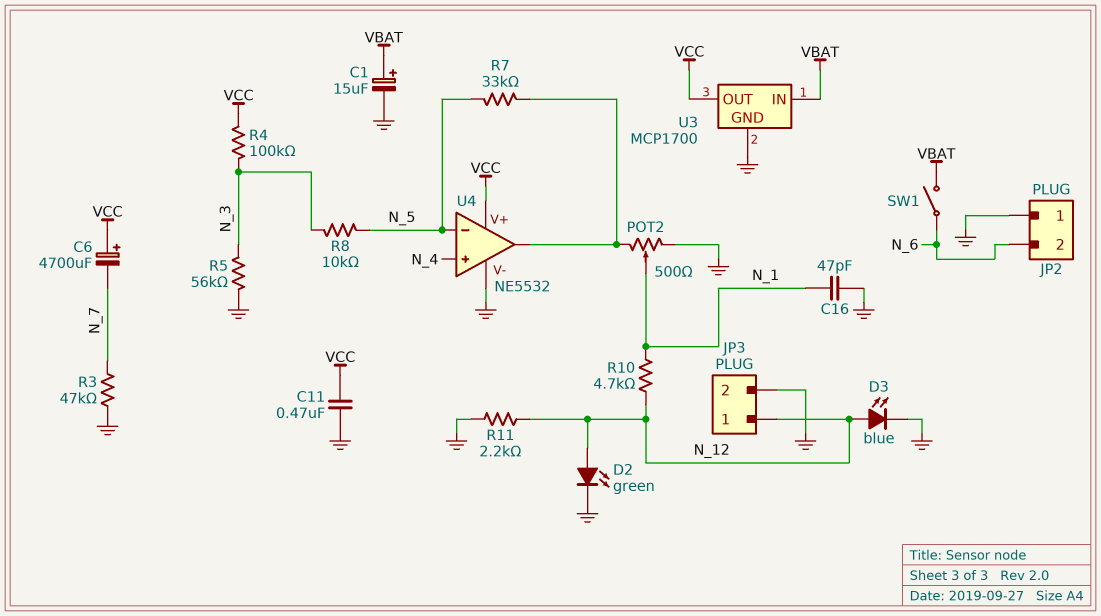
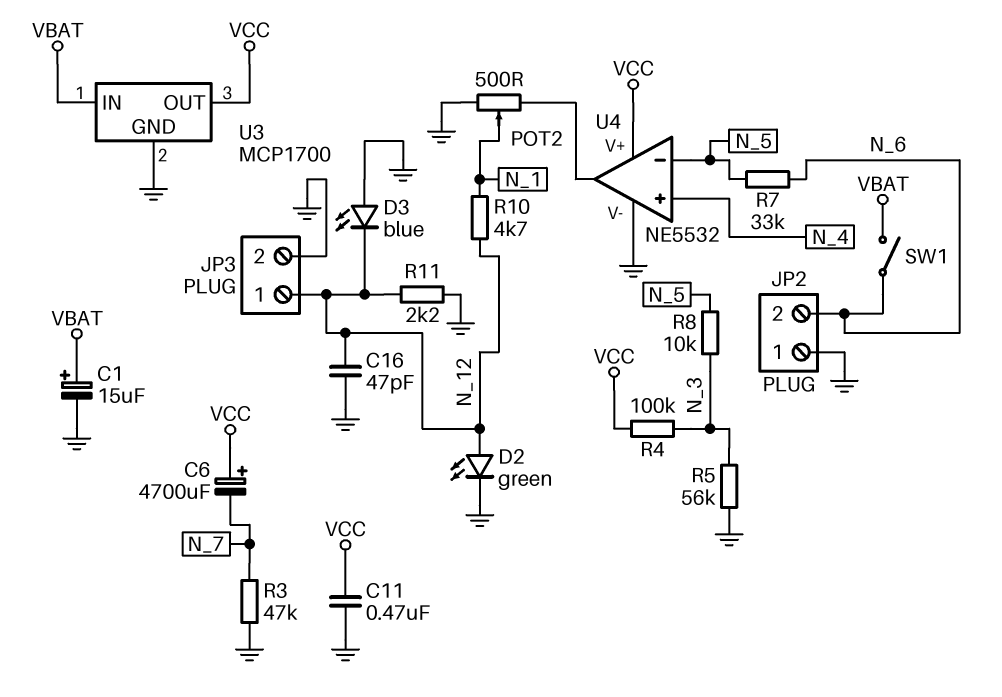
C16: 47pF (GND, N_1) -> 47pF (GND, N_12)
D3: LED blue (A N_12, K GND) -> LED blue (A GND, K N_12)
R7: 33k (N_5, U4/out) -> 33k (N_5, N_6)

